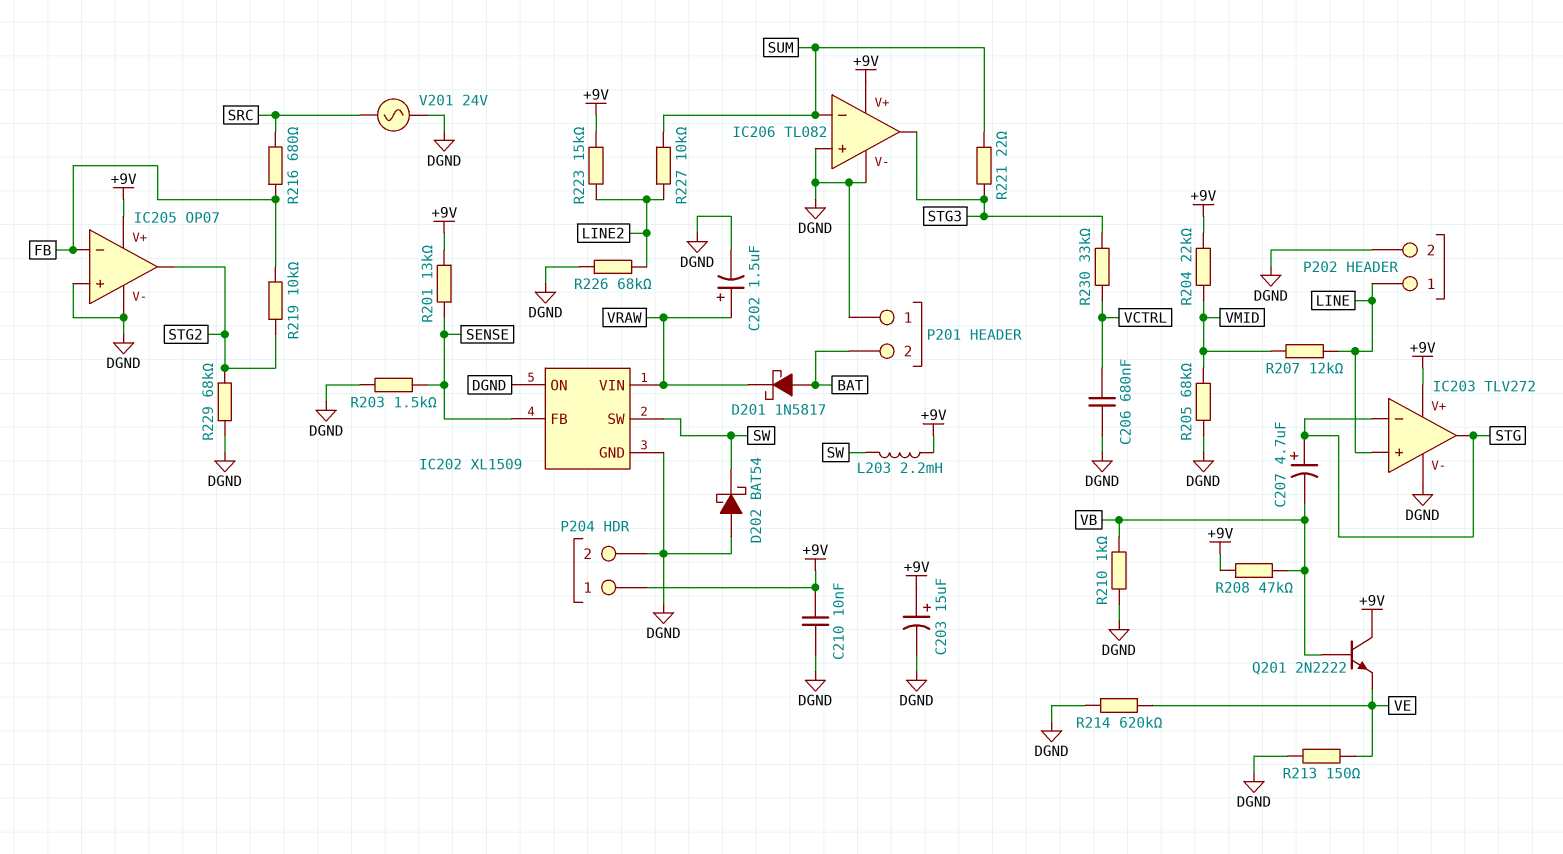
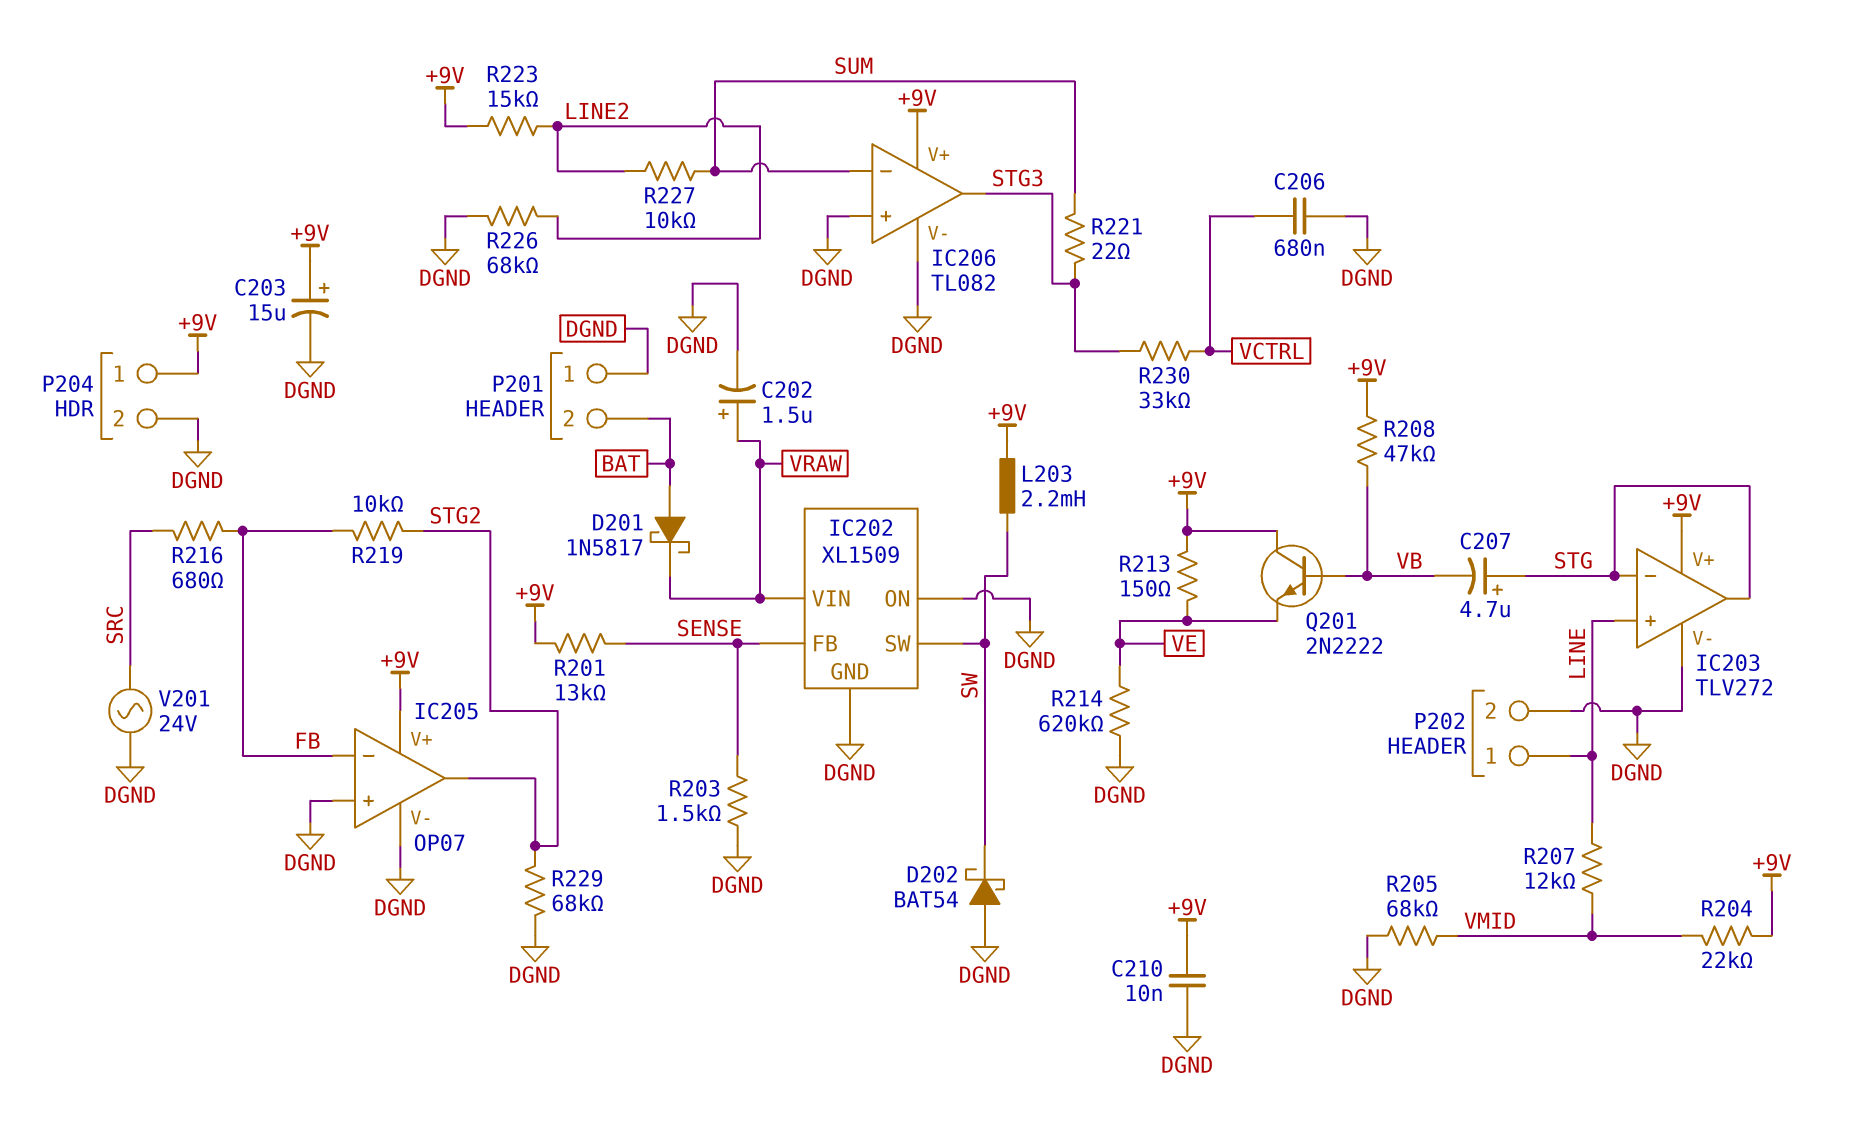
R210: 1k (DGND, VB) -> none
R213: 150 (DGND, VE) -> 150 (+9V, VE)

